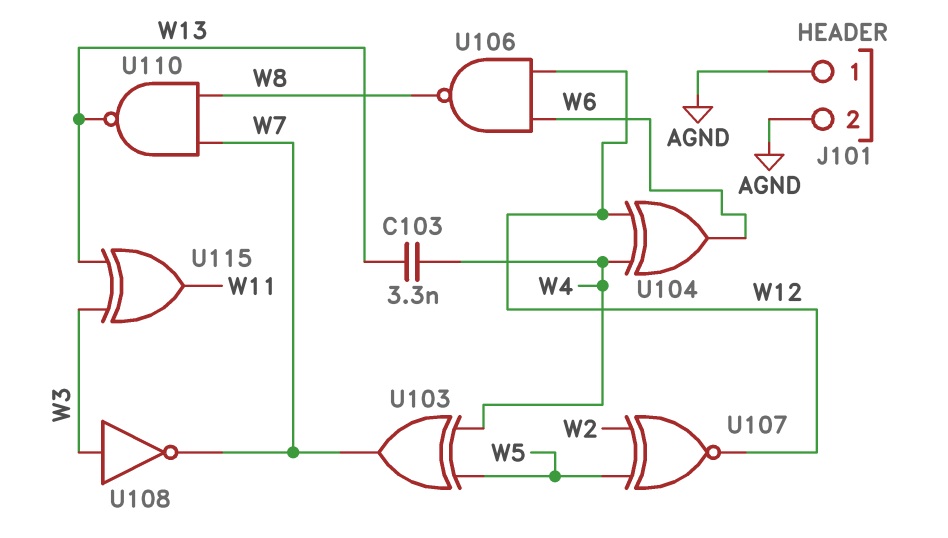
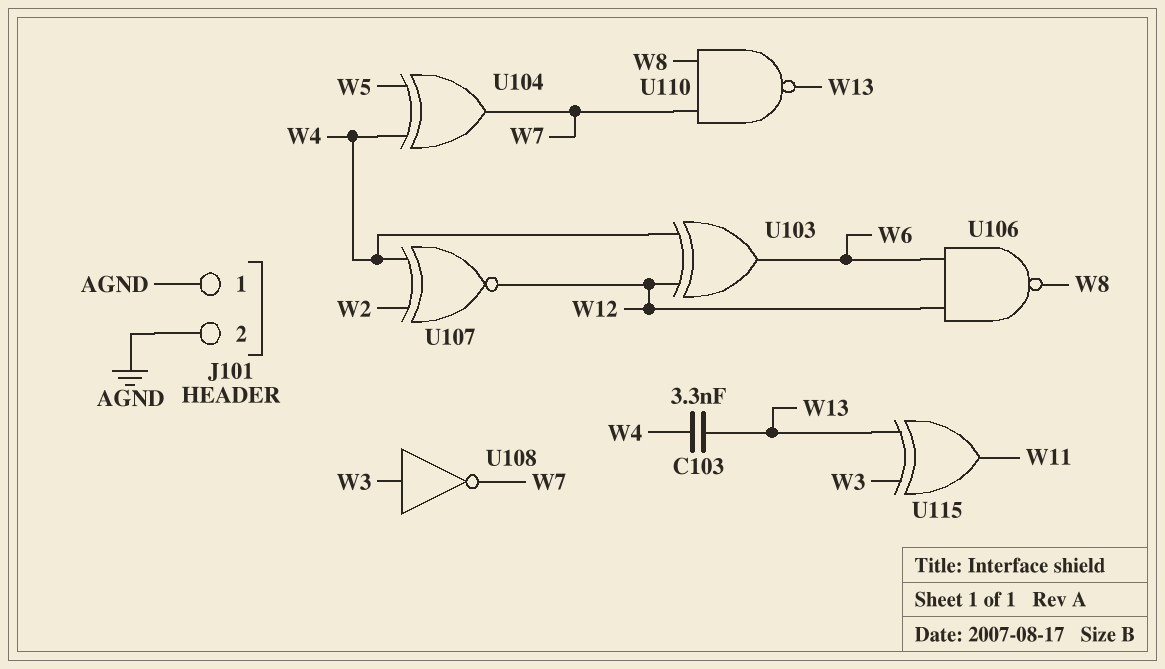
U103: XOR (in W4, in W5, out W7) -> XOR (in W4, in W12, out W6)
U104: XOR (in W4, in W12, out W6) -> XOR (in W4, in W5, out W7)
U107: XNOR (in W2, in W5, out W12) -> XNOR (in W2, in W4, out W12)

